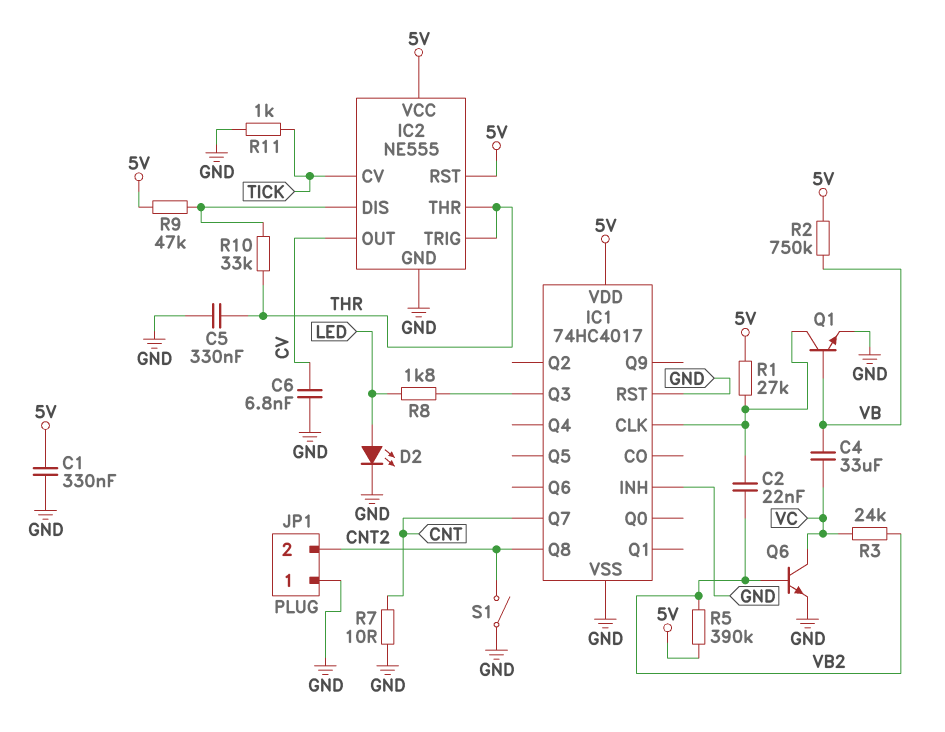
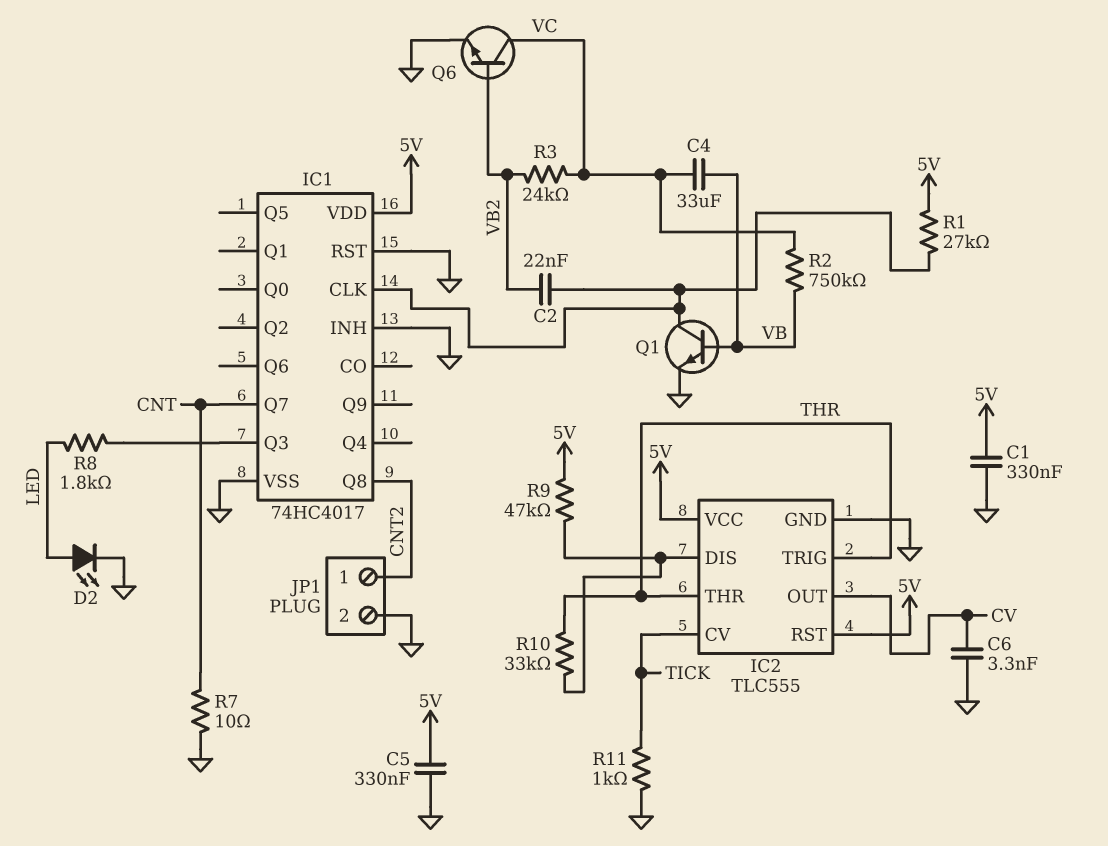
C5: 330nF (GND, THR) -> 330nF (5V, GND)
C6: 6.8nF (CV, GND) -> 3.3nF (CV, GND)
IC2: NE555 -> TLC555
JP1 pin 1: GND -> CNT2
JP1 pin 2: CNT2 -> GND
R2: 750k (5V, VB) -> 750k (VB, VC)
R5: 390k (5V, VB2) -> none
S1: switch (CNT2, GND) -> none

